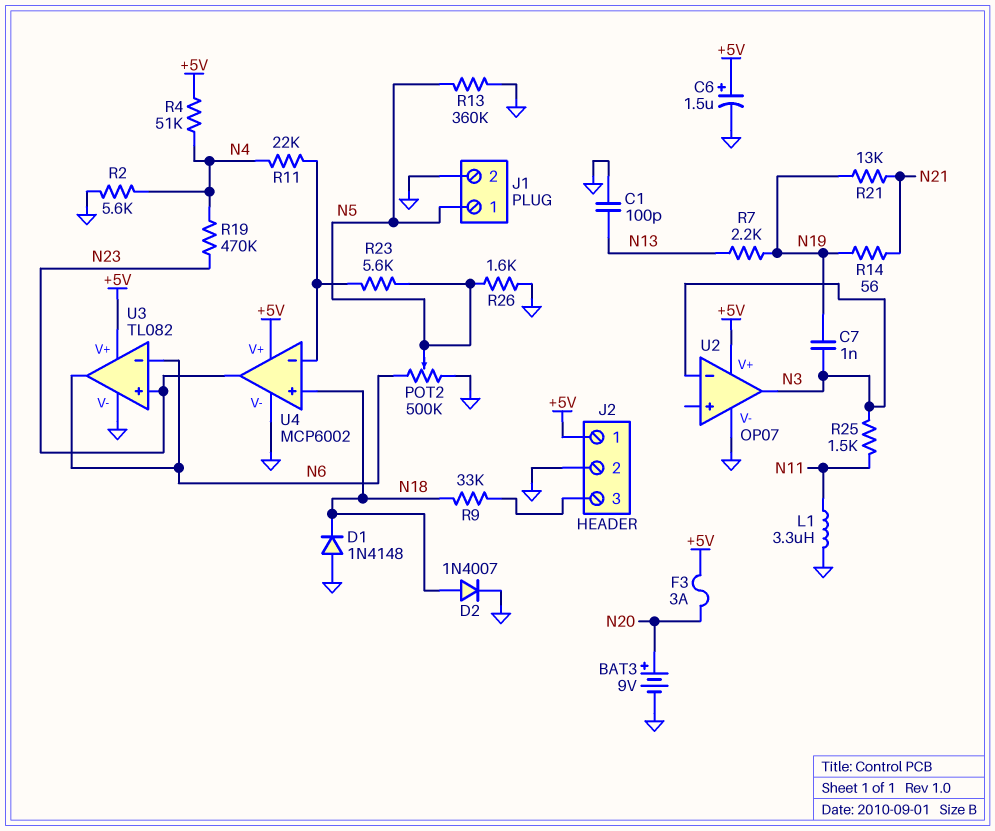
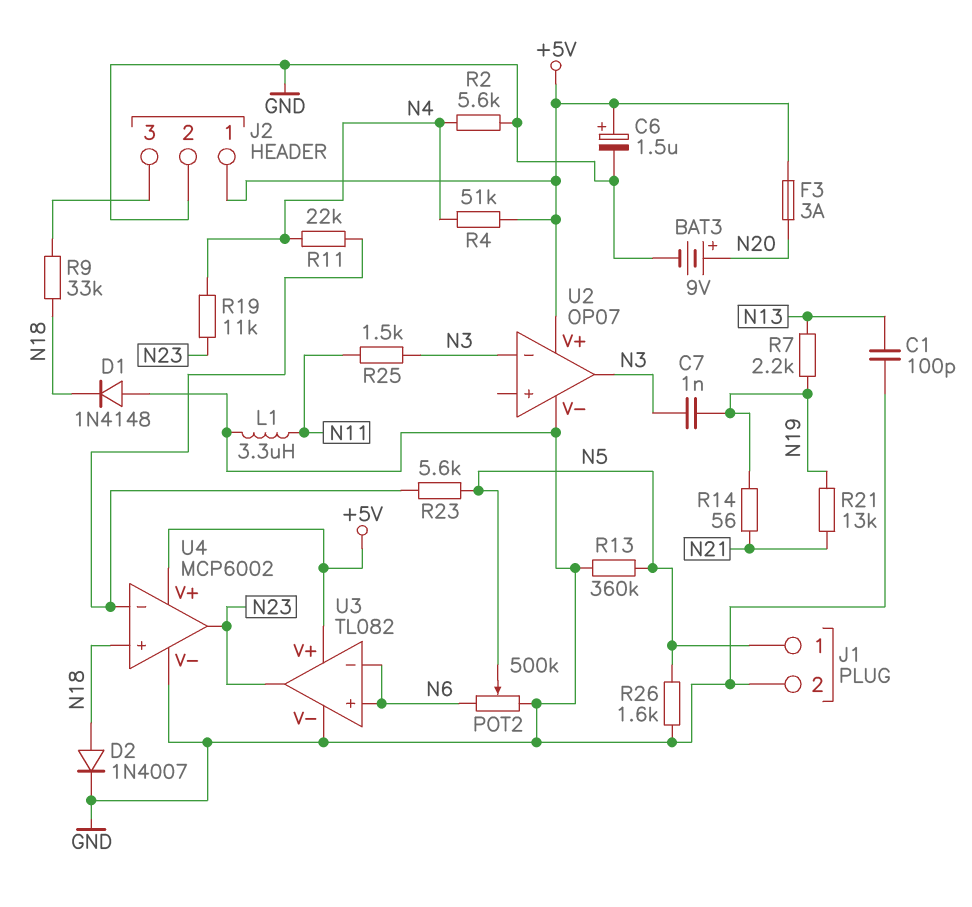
R19: 470k (N4, N23) -> 11k (N4, N23)
U3 pin in+: N23 -> N6
U3 pin out: N6 -> N23

